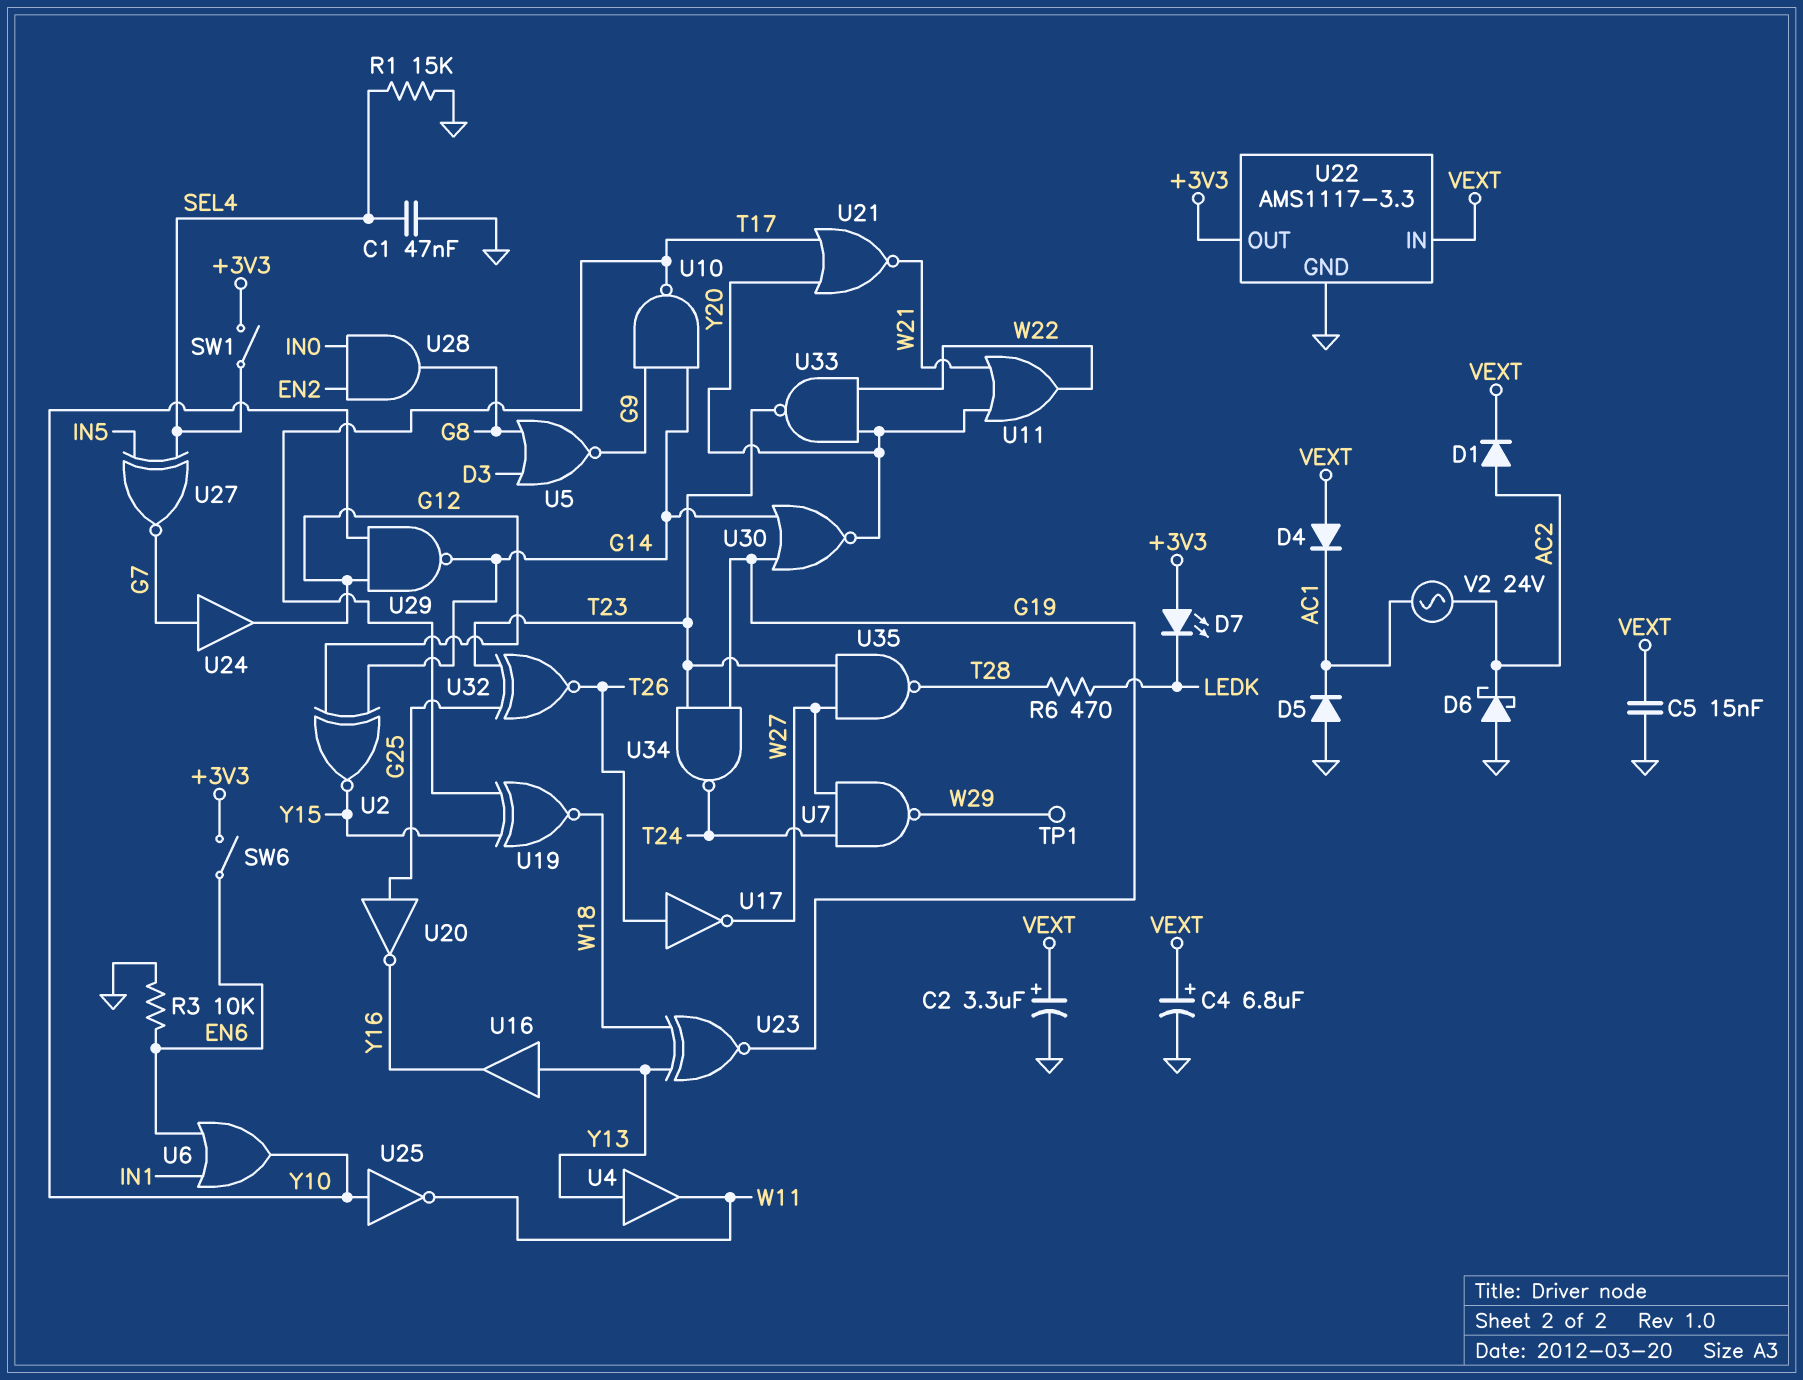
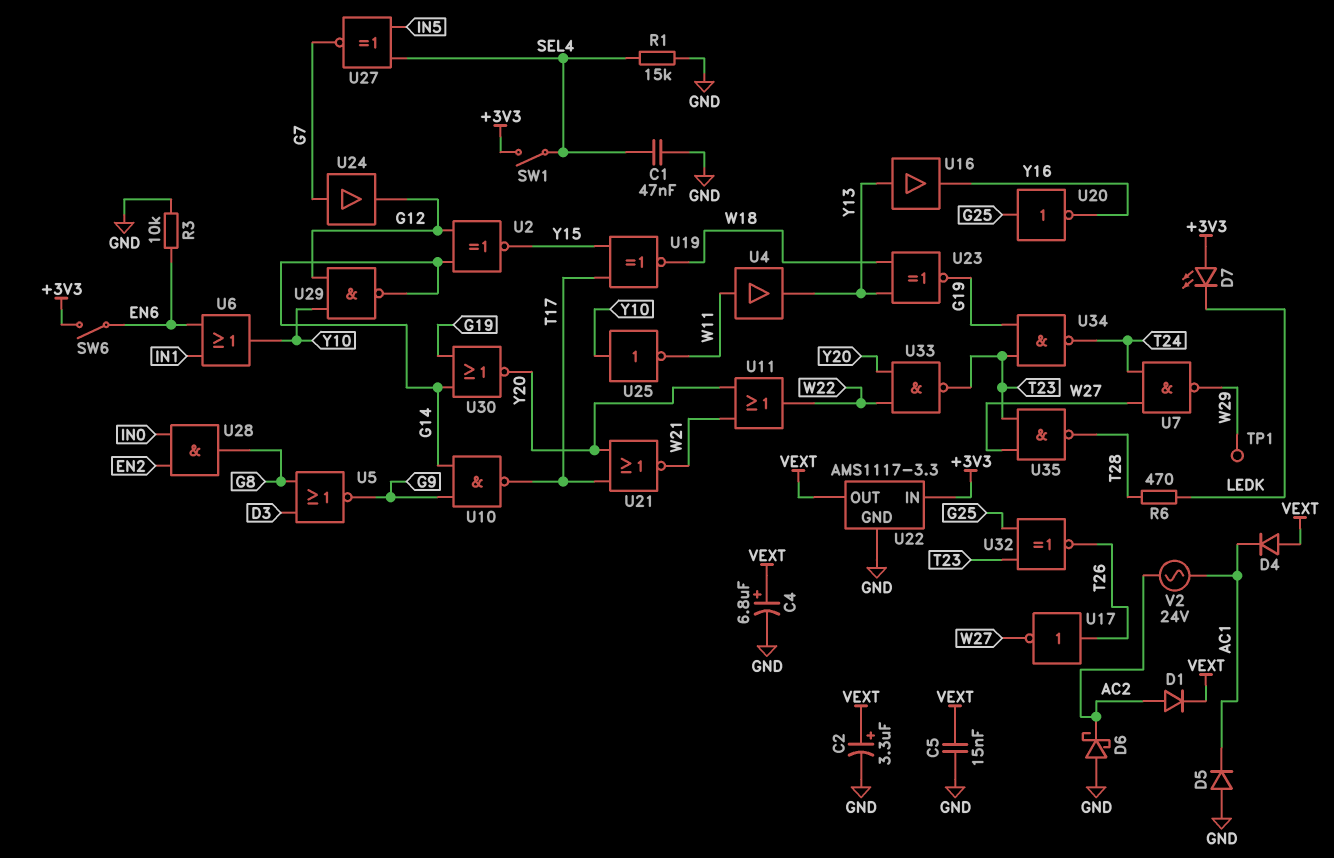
U4: buffer (in Y13, out W11) -> buffer (in W11, out Y13)
U22 pin IN: VEXT -> +3V3
U22 pin OUT: +3V3 -> VEXT

